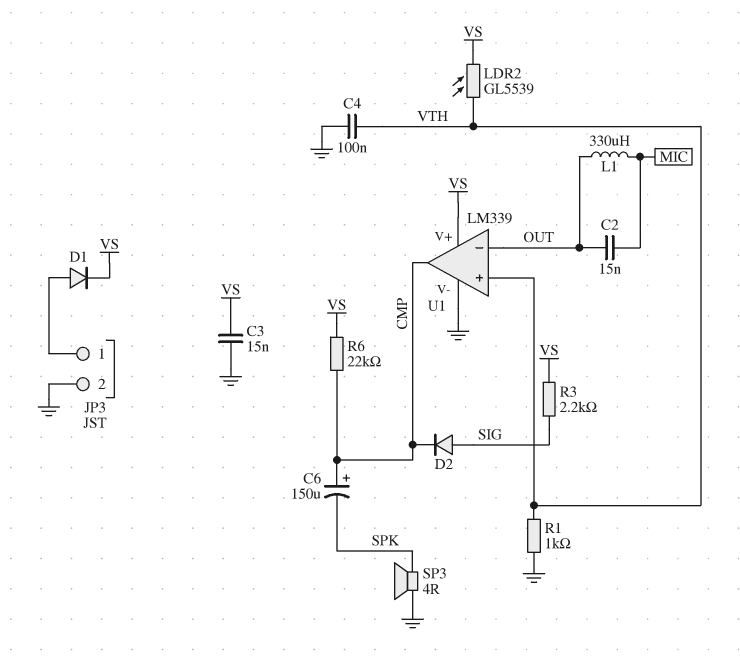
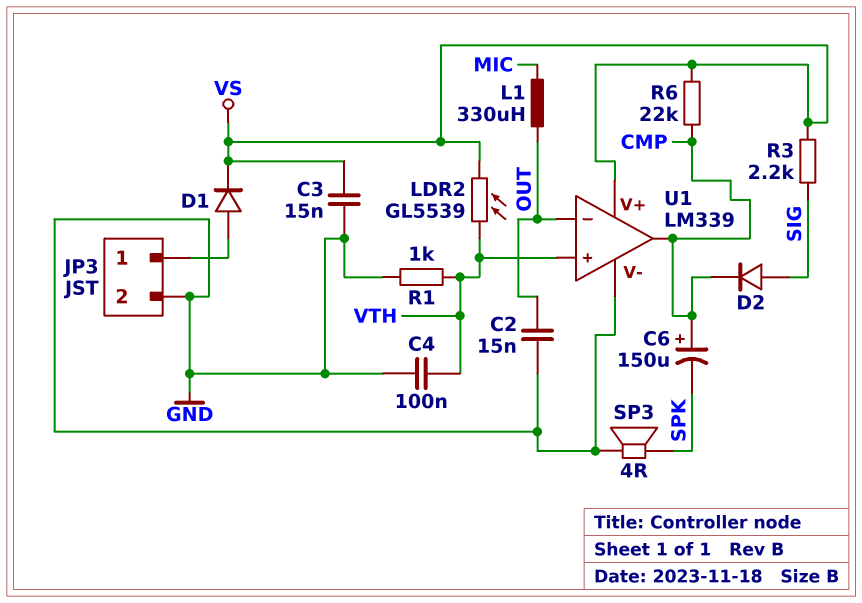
C2: 15nF (MIC, OUT) -> 15nF (GND, OUT)

